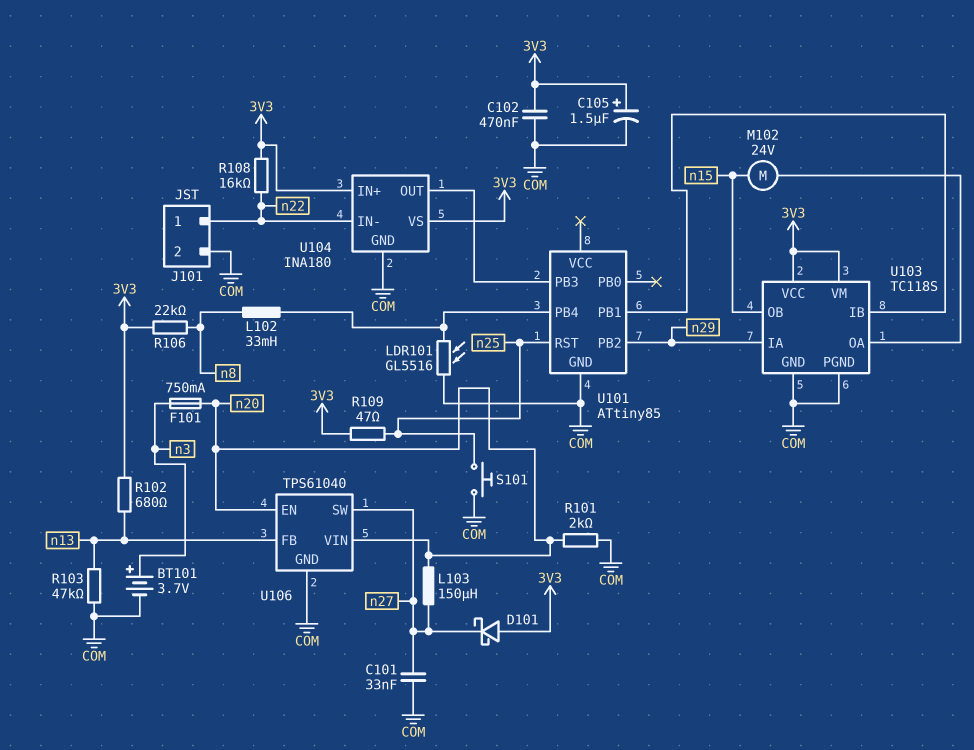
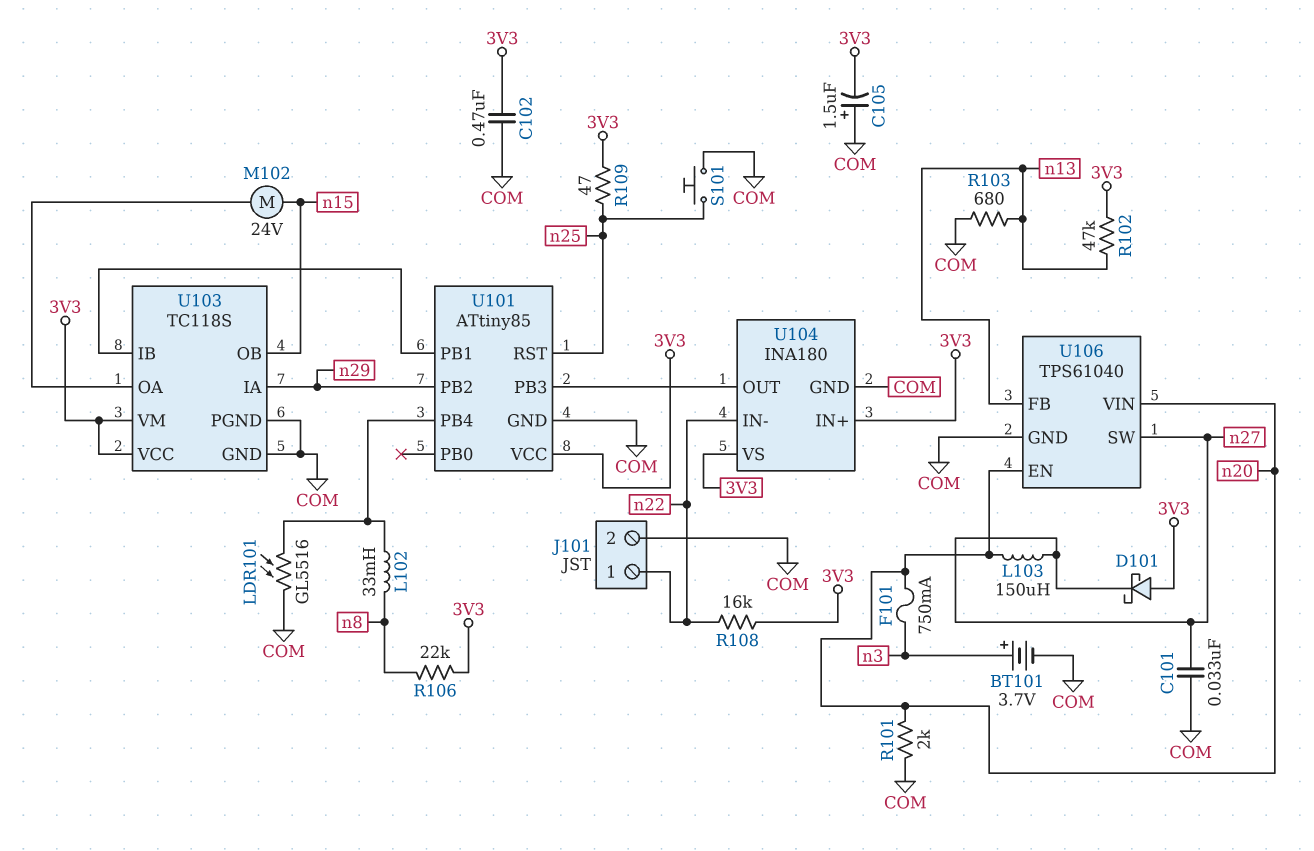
C105: 1.5uF (plus 3V3, minus COM) -> 1.5uF (plus COM, minus 3V3)
R102: 680 (3V3, n13) -> 47k (3V3, n13)
R103: 47k (COM, n13) -> 680 (COM, n13)
U101 pin VCC: none -> 3V3

